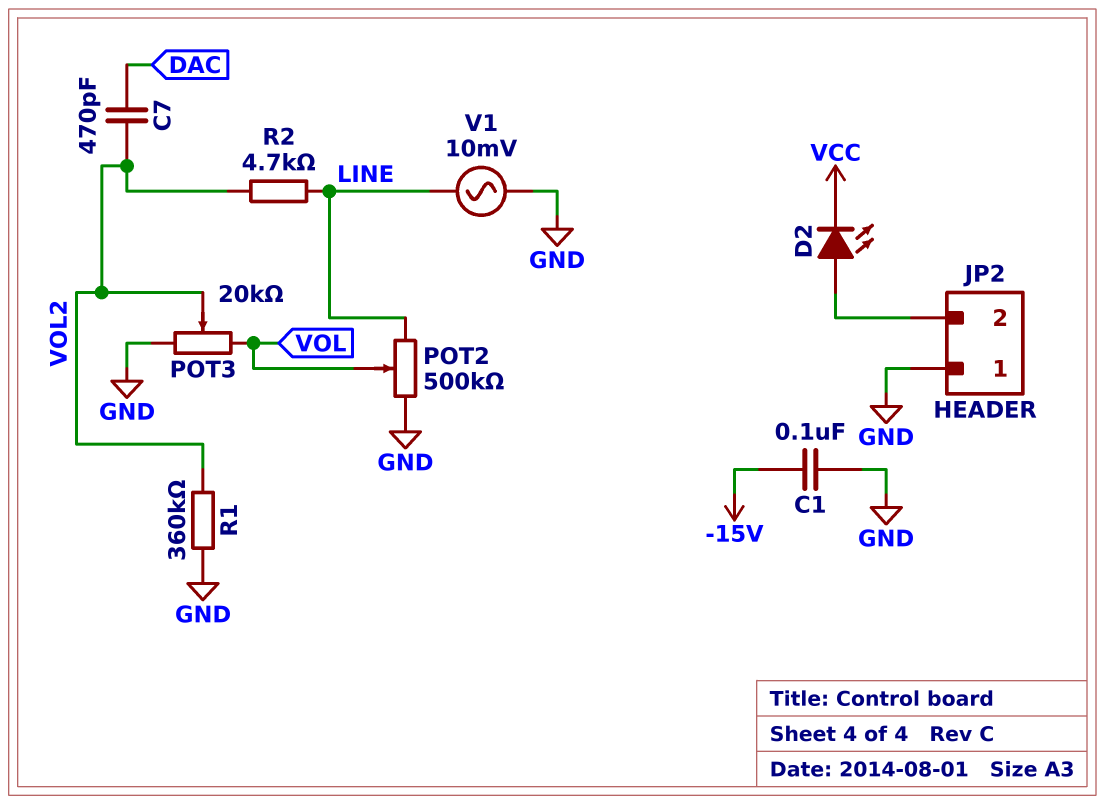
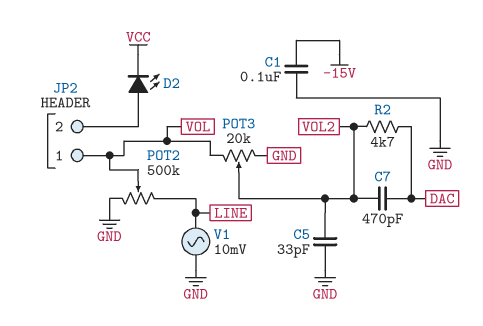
C5: none -> 33pF (GND, VOL2)
JP2 pin 1: GND -> VOL
R1: 360k (GND, VOL2) -> none
R2: 4.7k (LINE, VOL2) -> 4.7k (DAC, VOL2)

